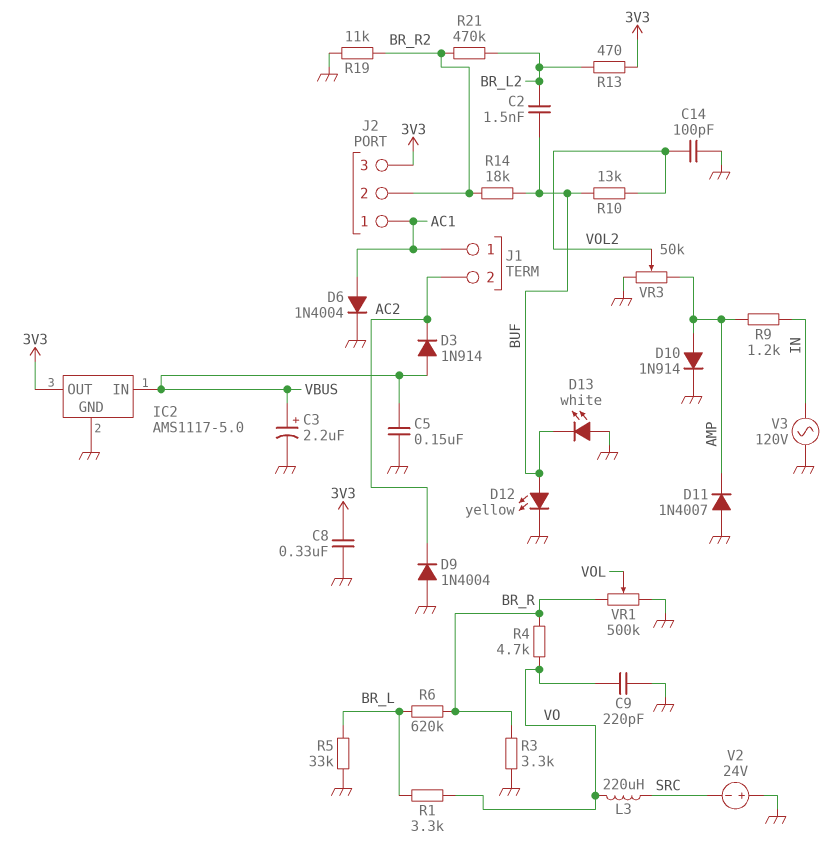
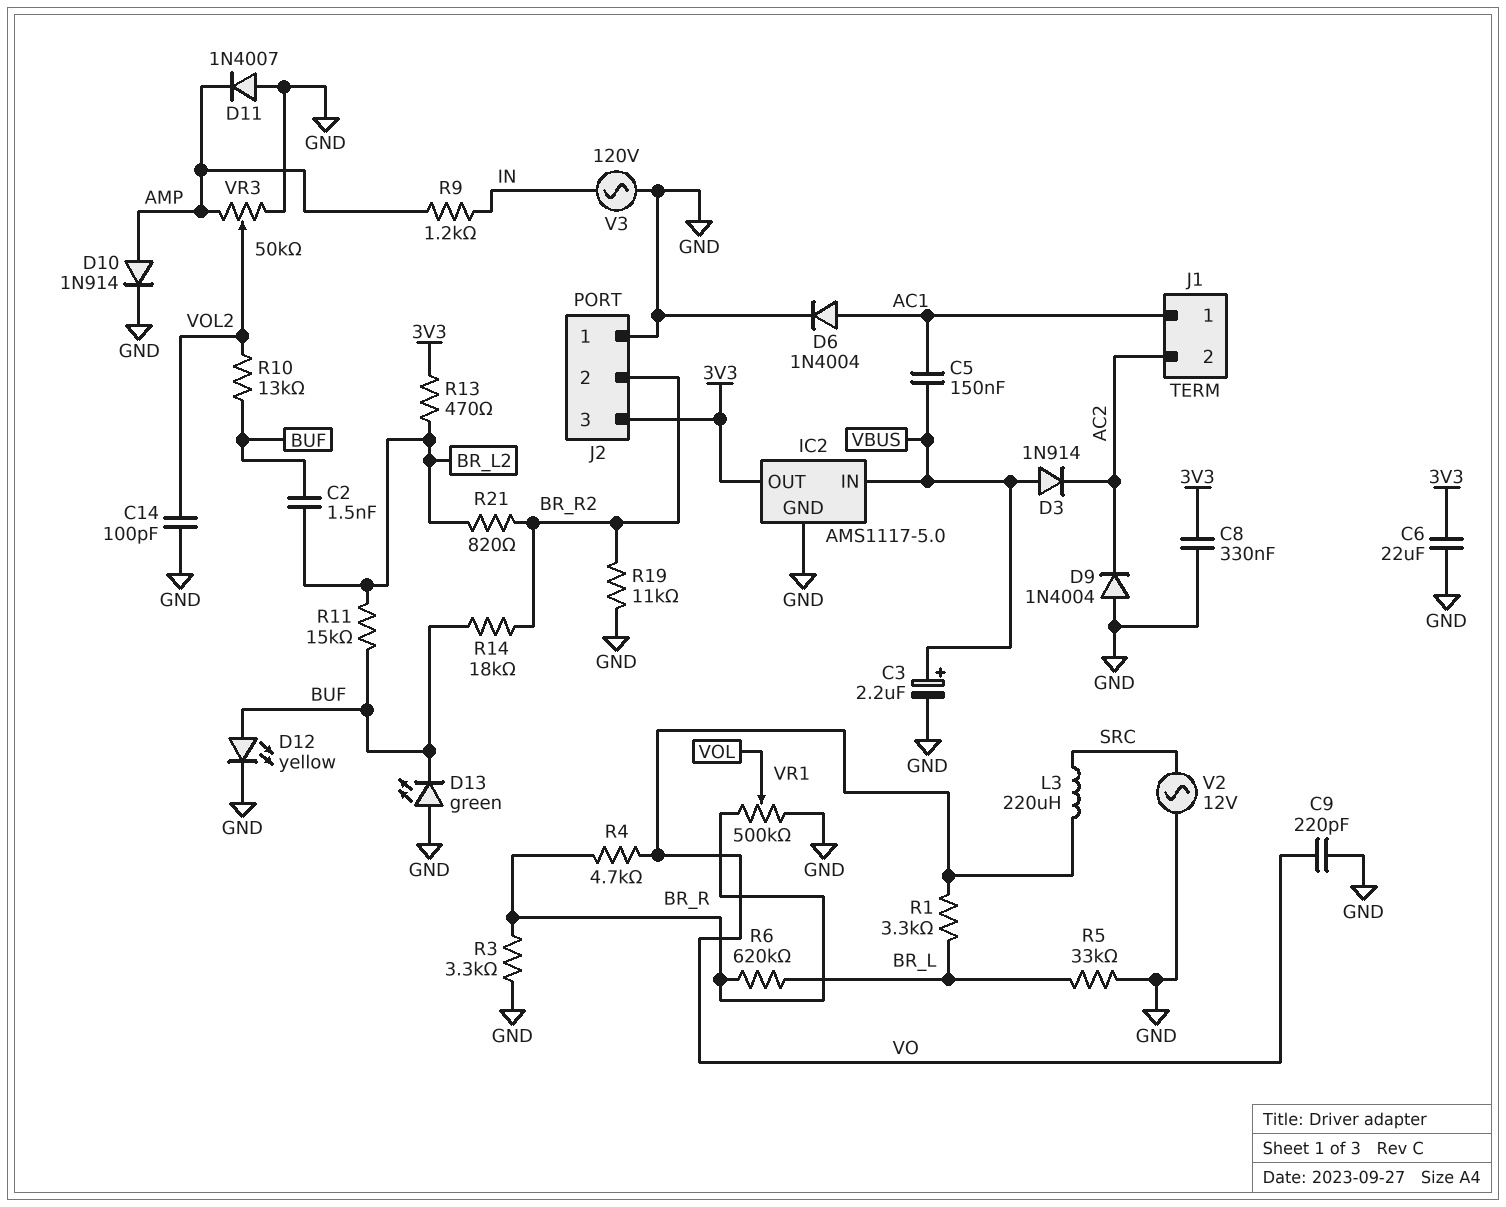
C5: 150nF (GND, VBUS) -> 150nF (AC1, VBUS)
C6: none -> 22uF (3V3, GND)
D13: LED white (A GND, K BUF) -> LED green (A GND, K BUF)
J2 pin 1: AC1 -> GND
R11: none -> 15k (BR_L2, BUF)
R21: 470k (BR_L2, BR_R2) -> 820 (BR_L2, BR_R2)
V2: 24V (plus GND, minus SRC) -> AC 12V (GND, SRC)

